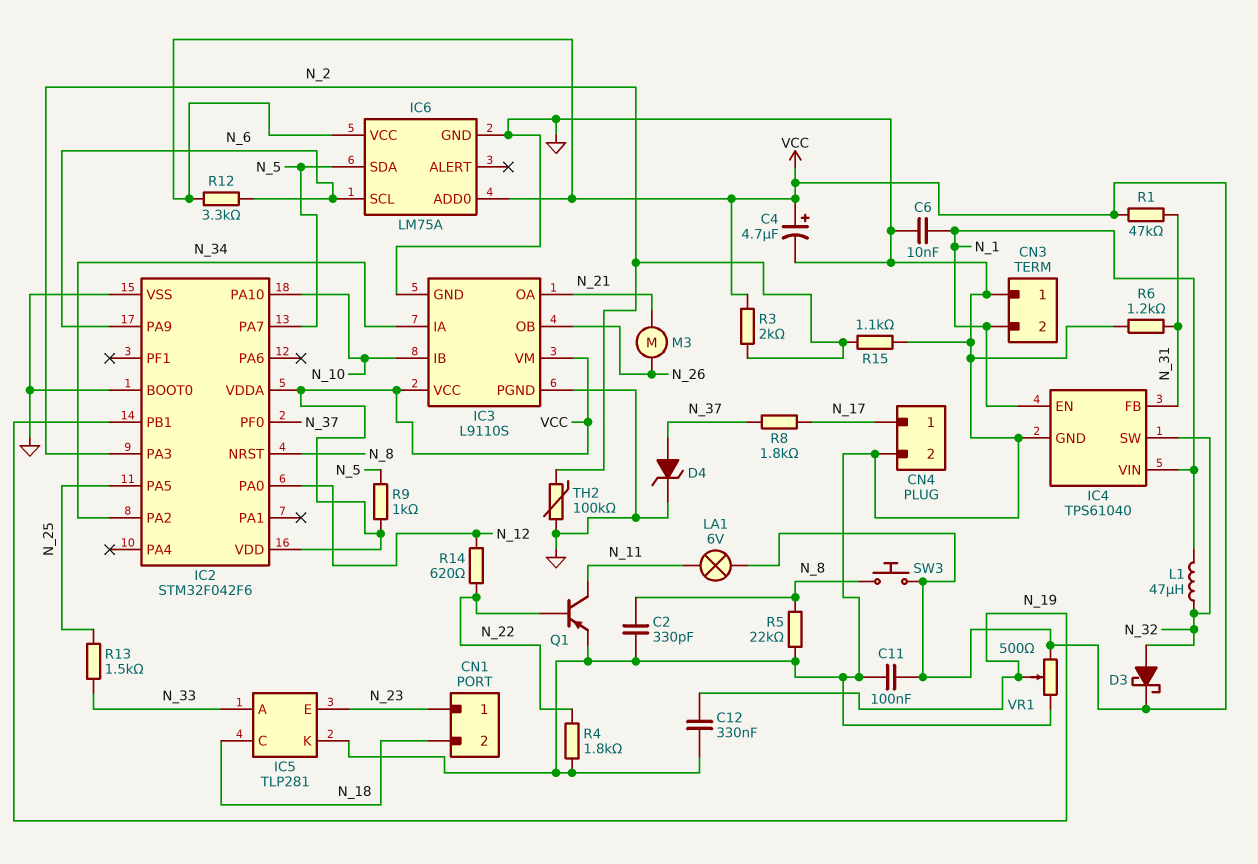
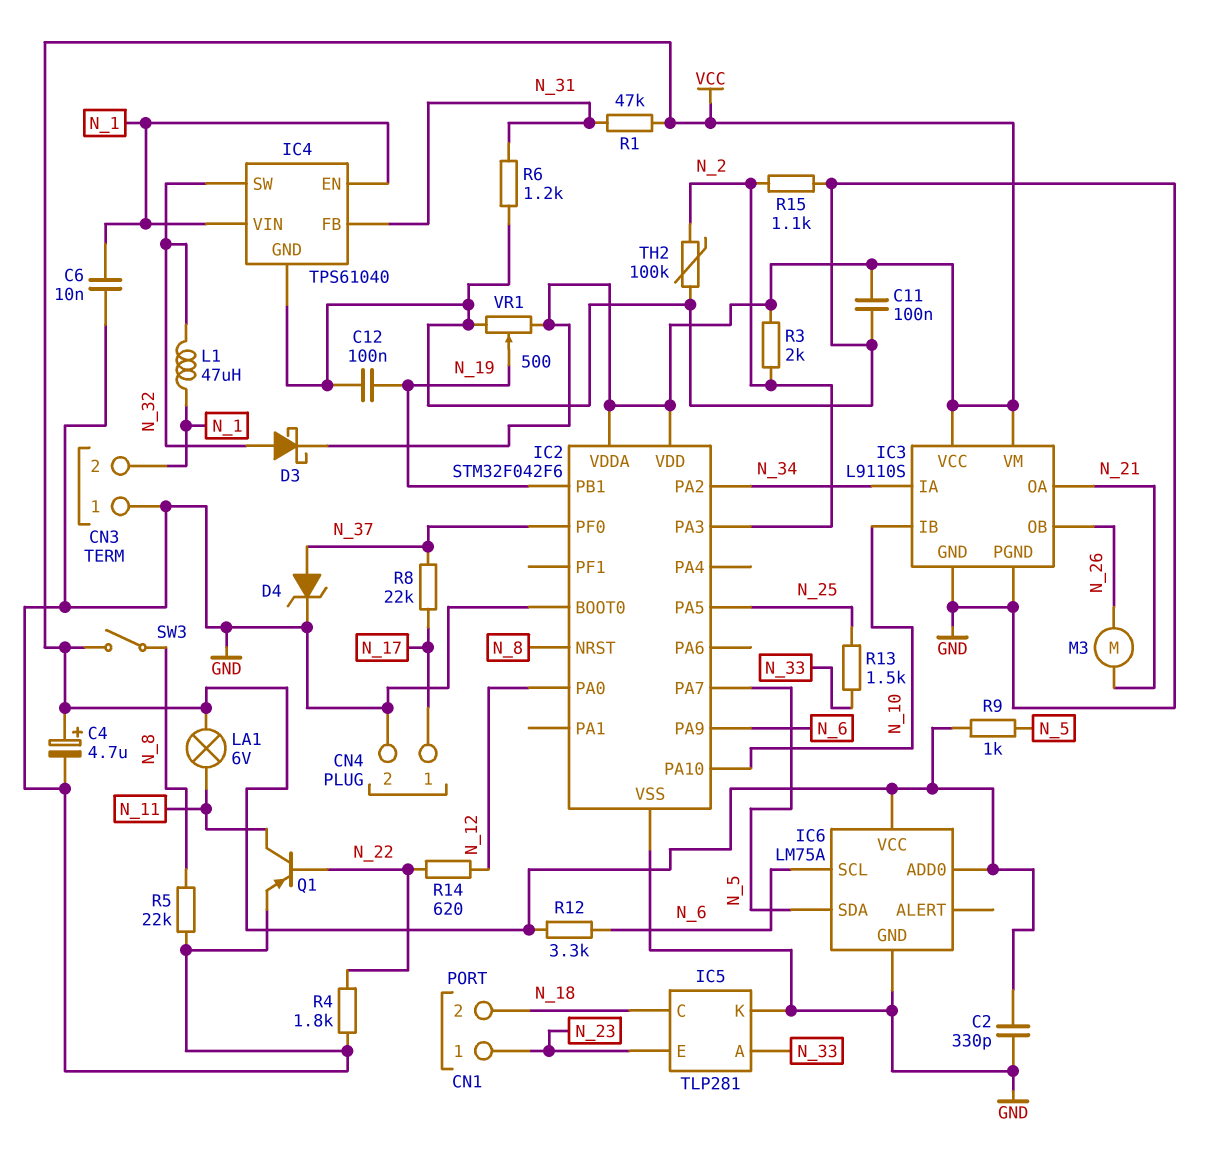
C2: 330pF (GND, N_8) -> 330pF (GND, VCC)
C12: 330nF (GND, N_19) -> 100nF (GND, N_19)
R8: 1.8k (N_17, N_37) -> 22k (N_17, N_37)
SW3: button (N_8, VCC) -> switch (N_8, VCC)

